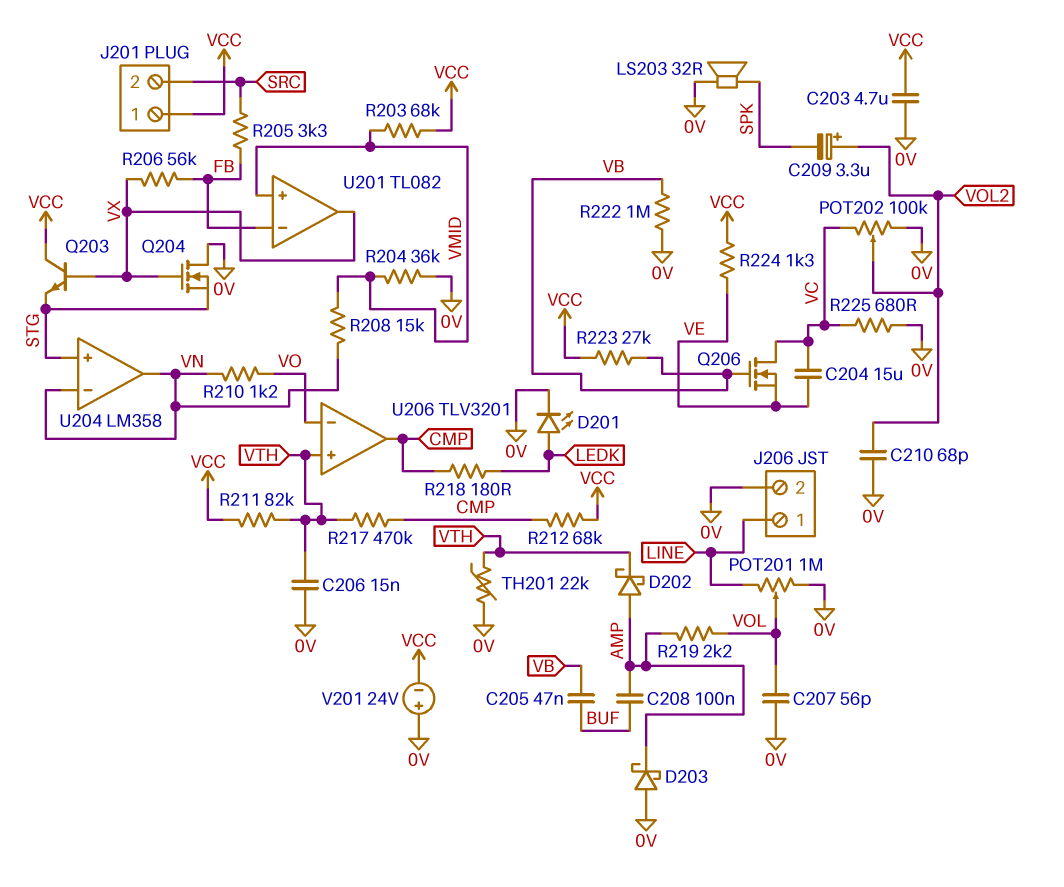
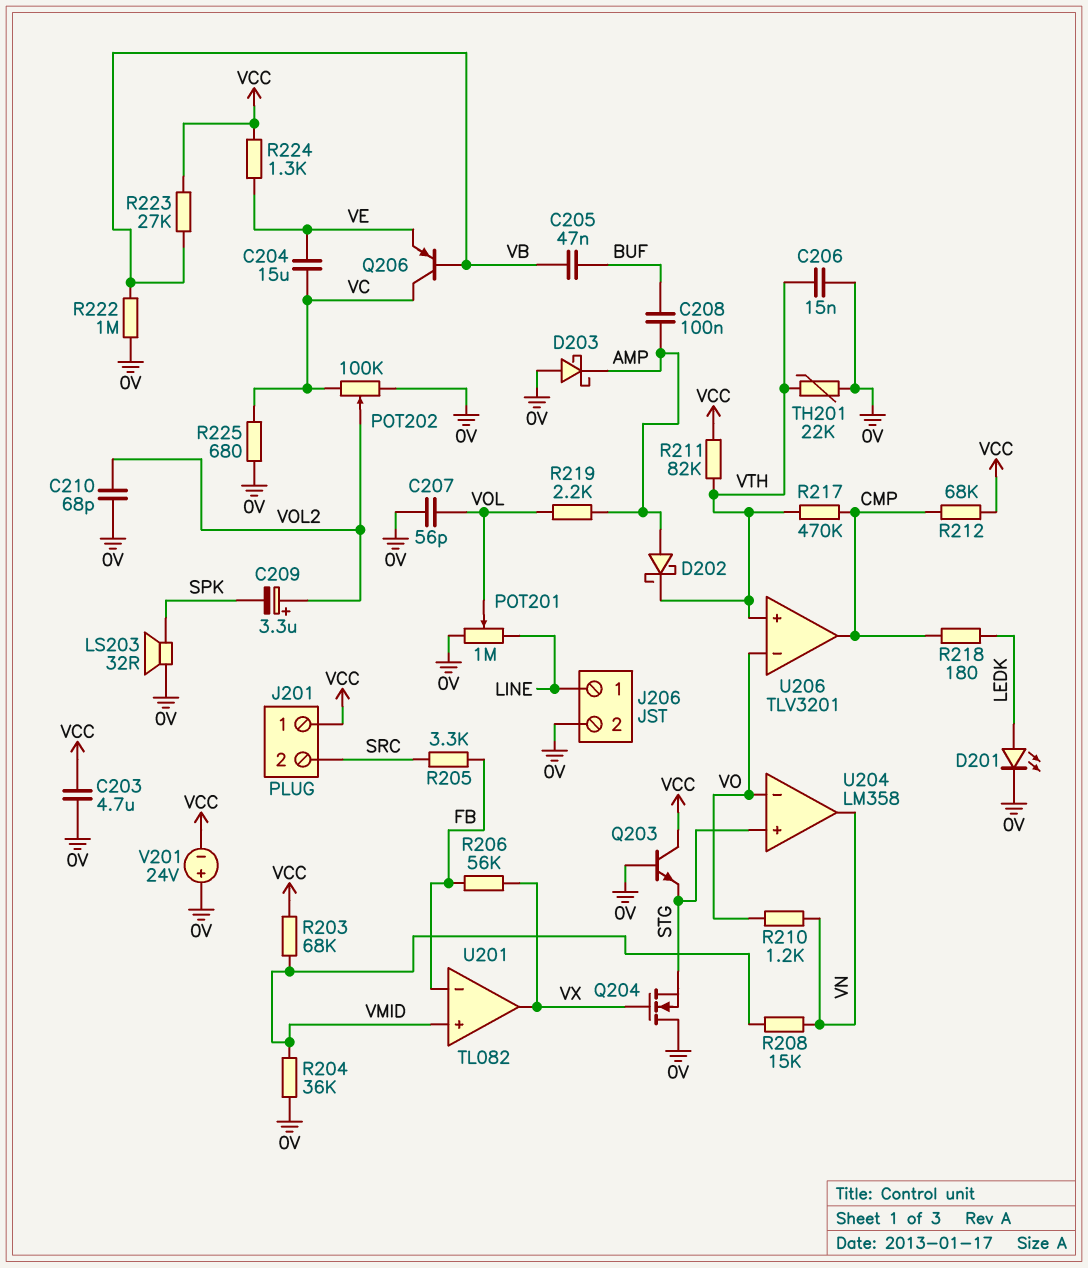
Q203: NPN (B VX, C VCC, E STG) -> NPN (B 0V, C VCC, E STG)
Q206: NMOS (G VB, D VC, S VE) -> PNP (B VB, C VC, E VE)
U204 pin in-: VN -> VO

